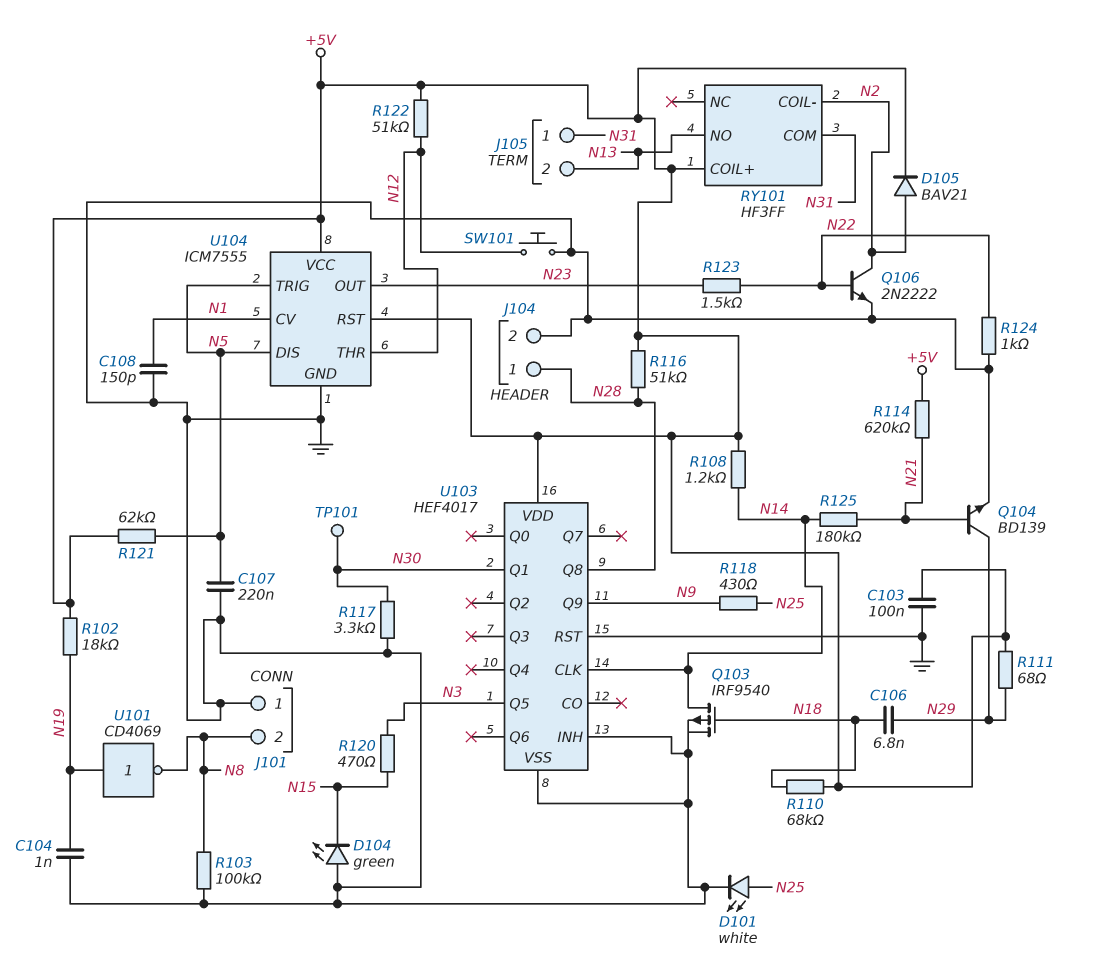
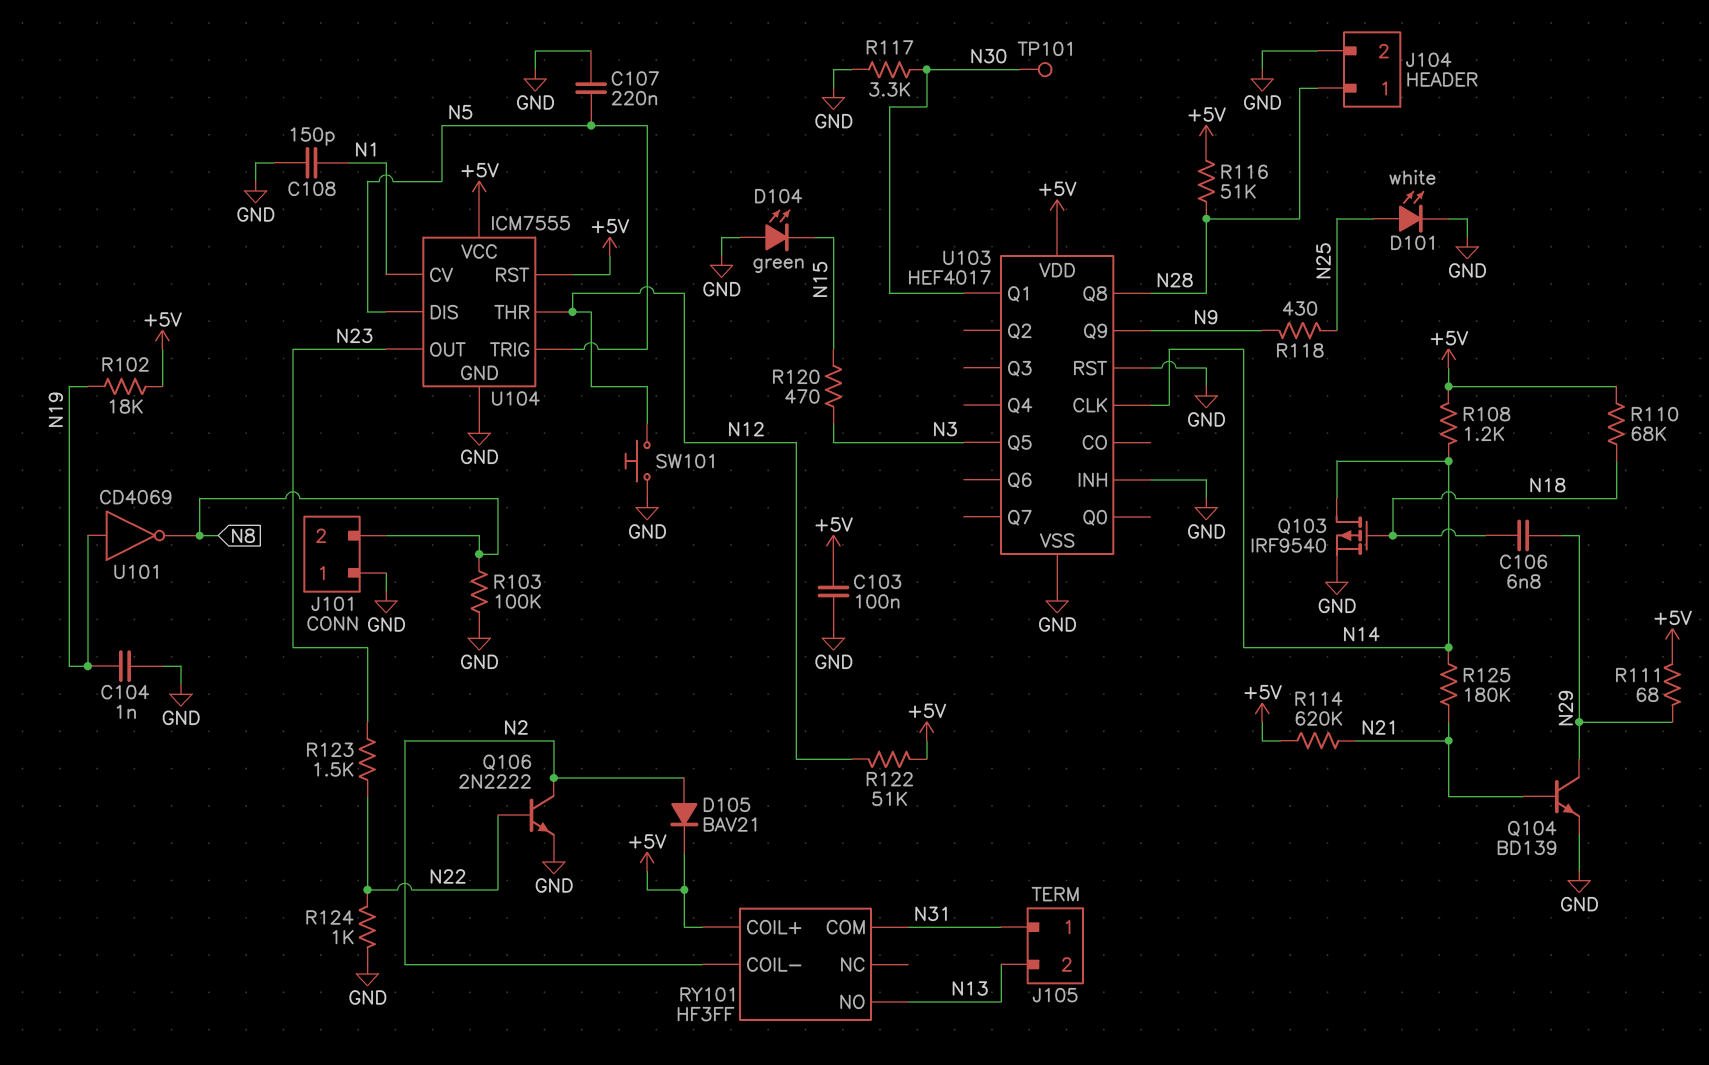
R121: 62k (+5V, N5) -> none

